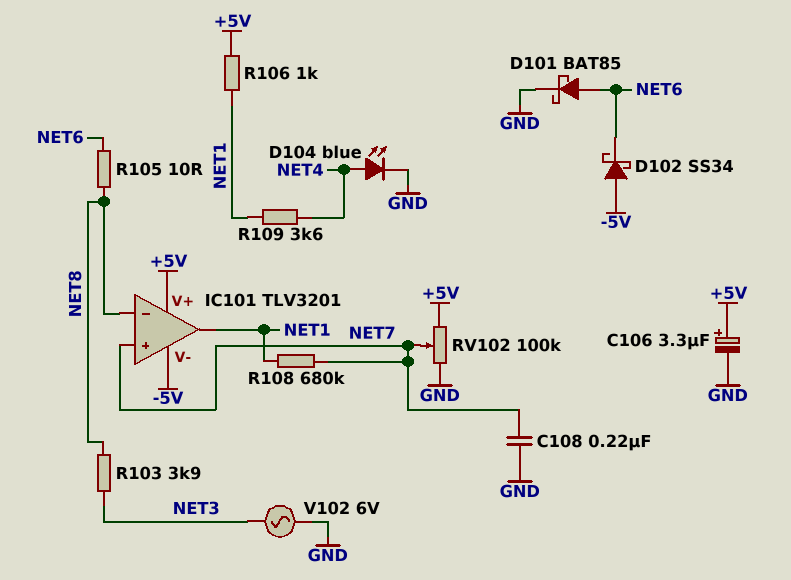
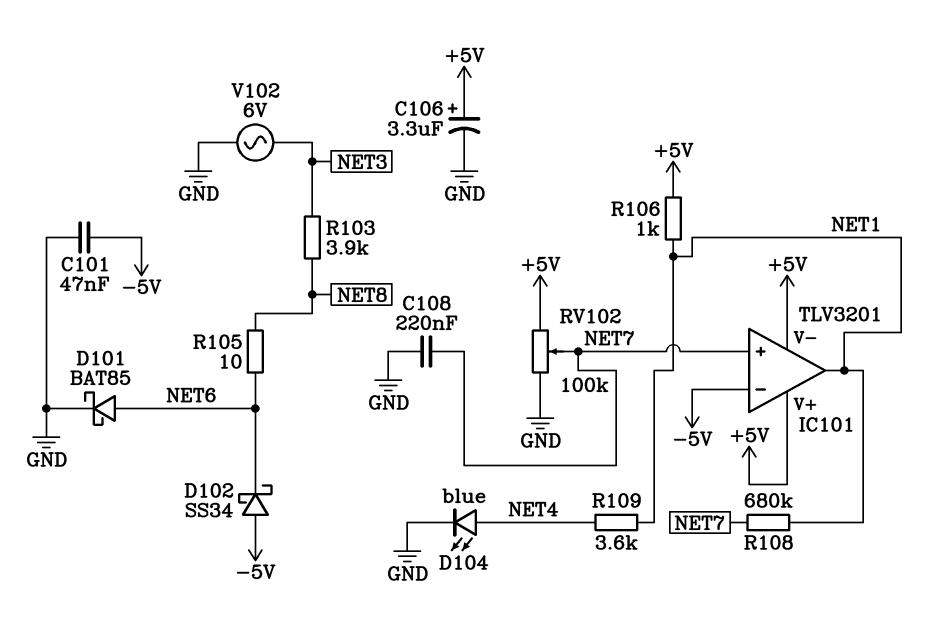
C101: none -> 47nF (-5V, GND)
IC101 pin V-: -5V -> +5V
IC101 pin in-: NET8 -> -5V

